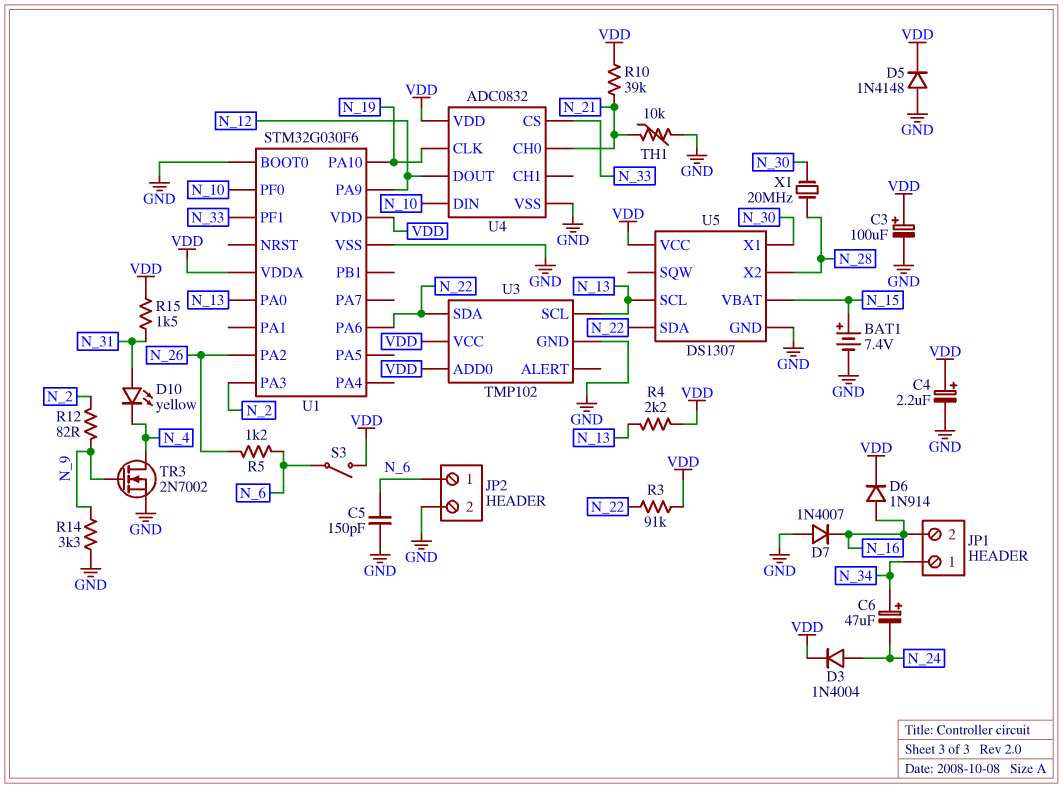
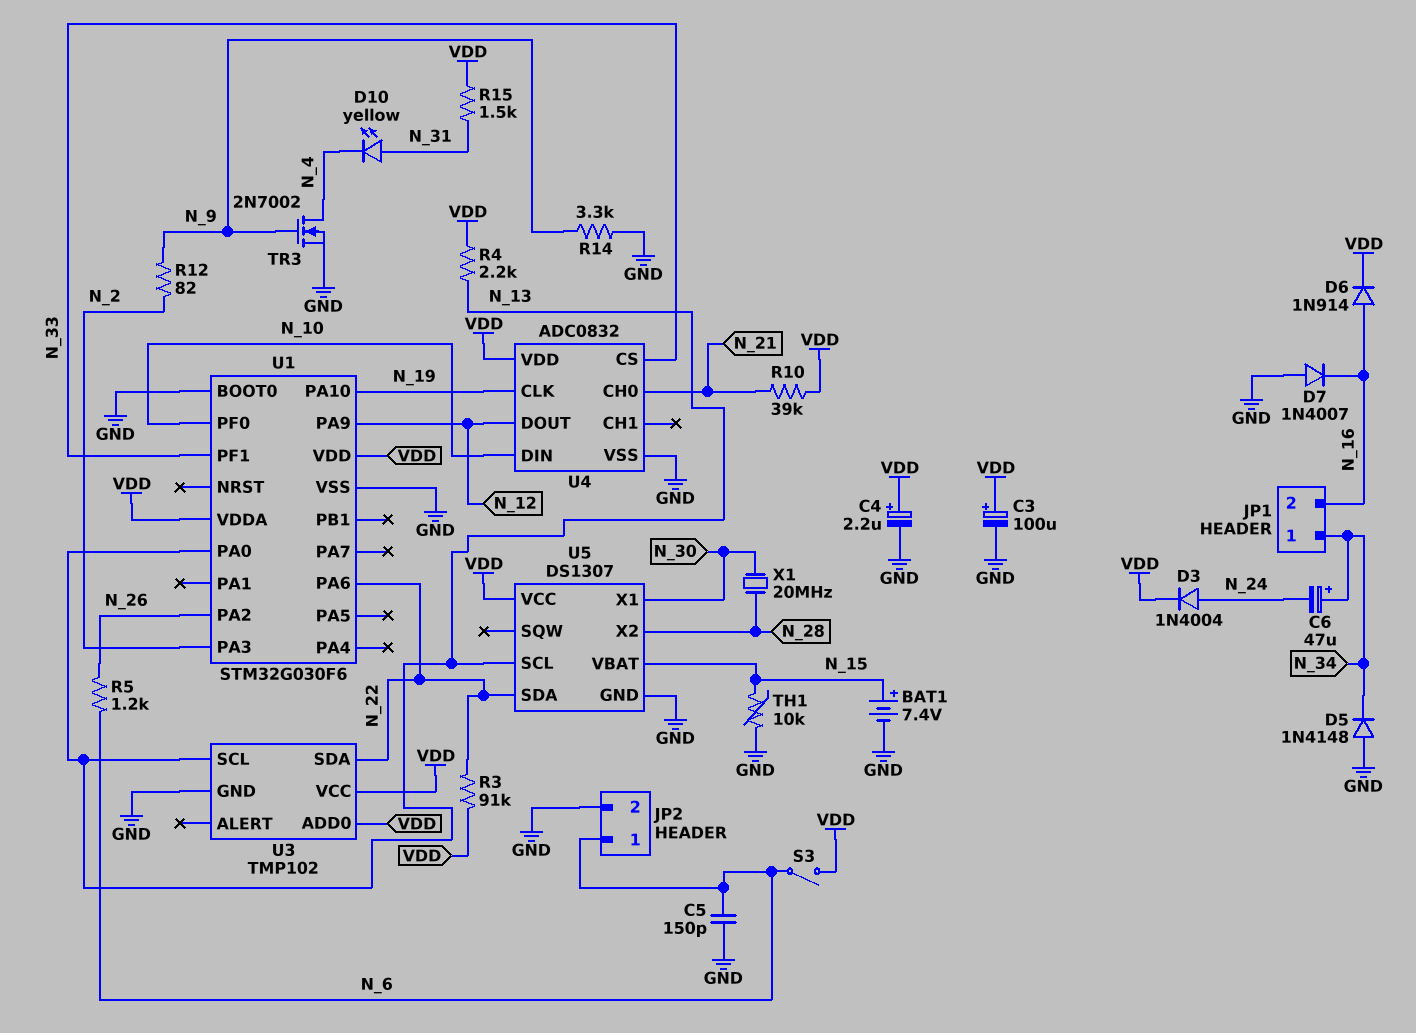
D5: diode 1N4148 (A GND, K VDD) -> diode 1N4148 (A GND, K N_34)
TH1: 10k (GND, N_21) -> 10k (GND, N_15)

